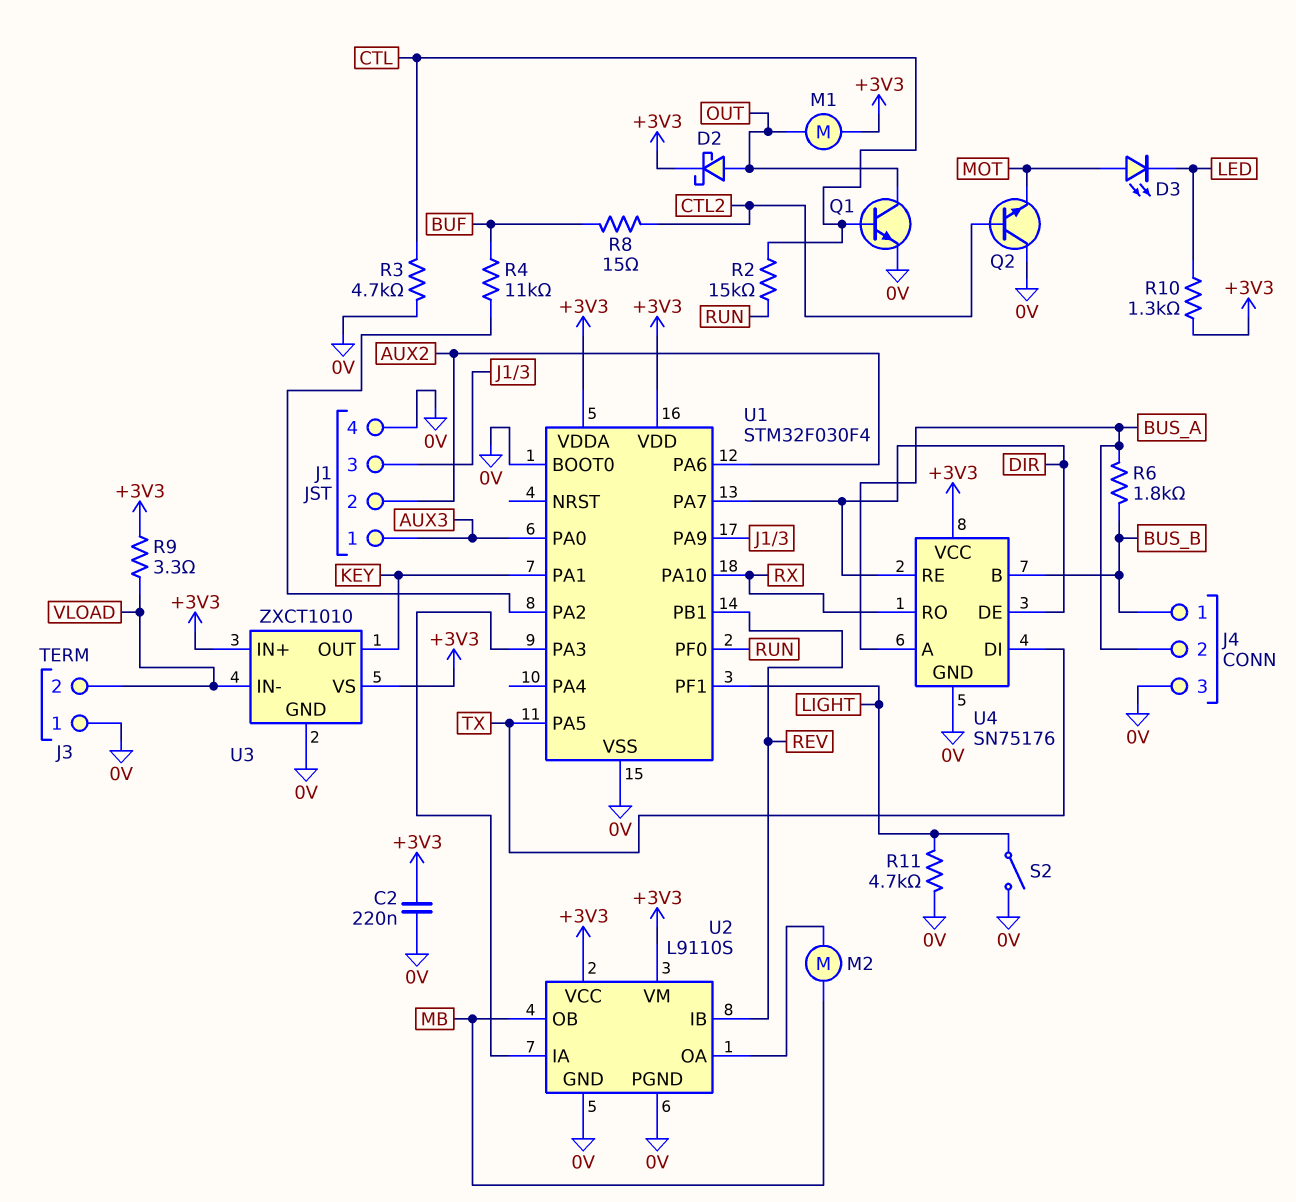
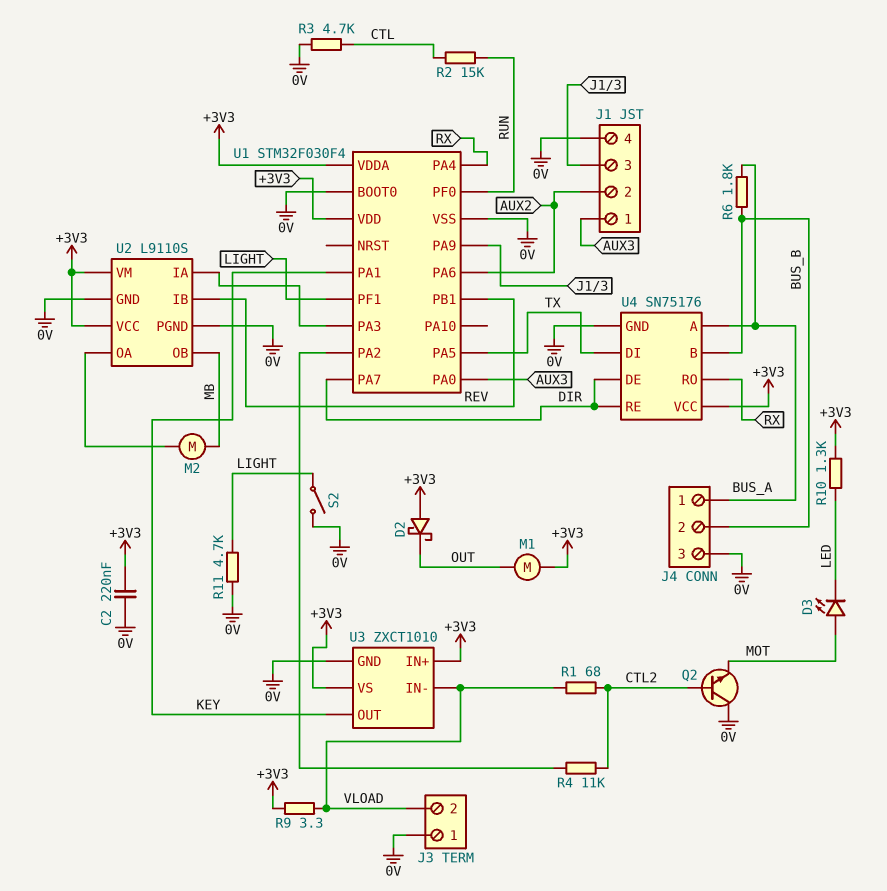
D2: schottky (A OUT, K +3V3) -> schottky (A +3V3, K OUT)
J4 pin 1: BUS_B -> BUS_A
J4 pin 2: BUS_A -> BUS_B
Q1: NPN (B CTL, C OUT, E 0V) -> none
R1: none -> 68 (CTL2, VLOAD)
R4: 11k (BUF, U1/PA2) -> 11k (CTL2, U1/PA2)
R8: 15 (BUF, CTL2) -> none
U1 pin PA4: none -> RX
U1 pin PA10: RX -> none

